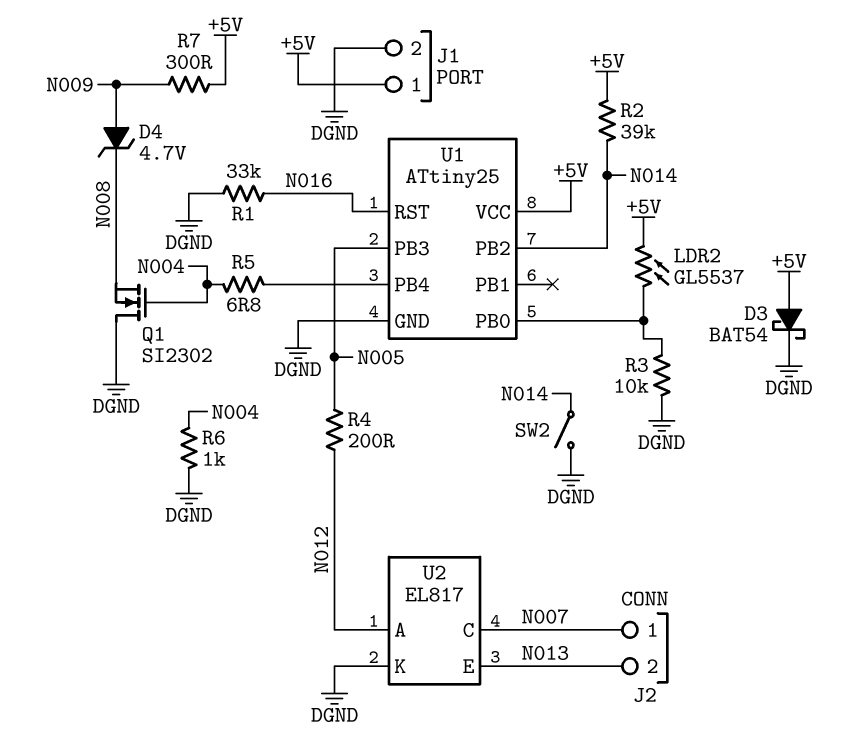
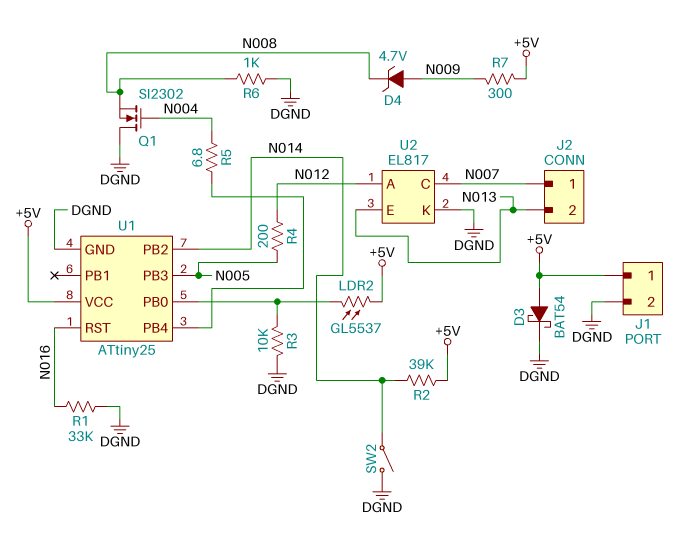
R6: 1k (DGND, N004) -> 1k (DGND, N008)

